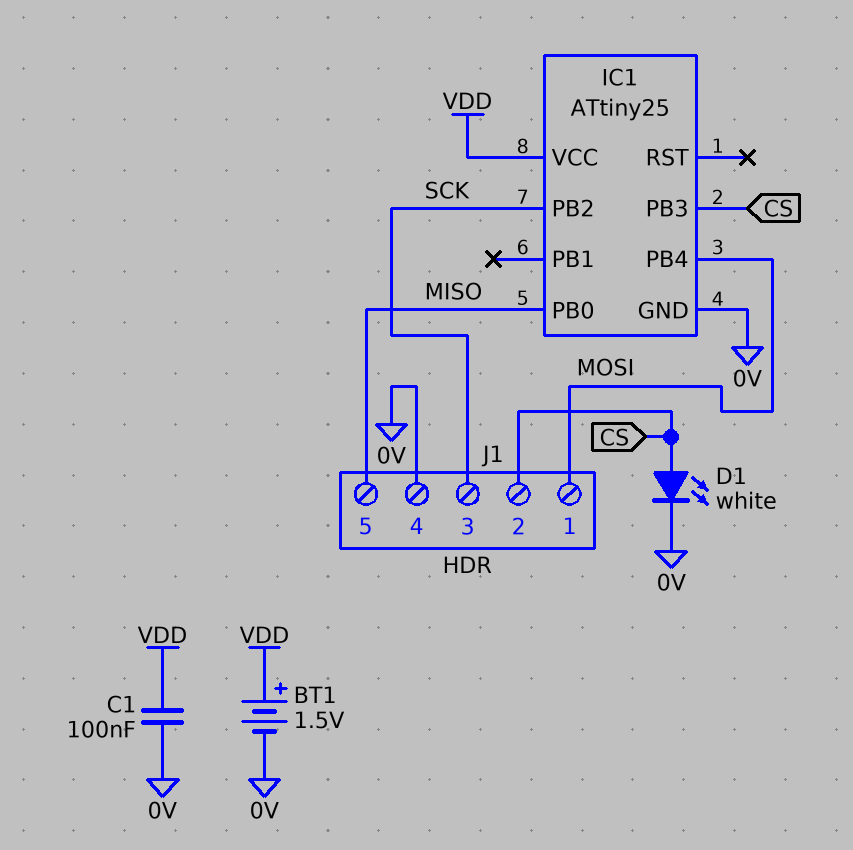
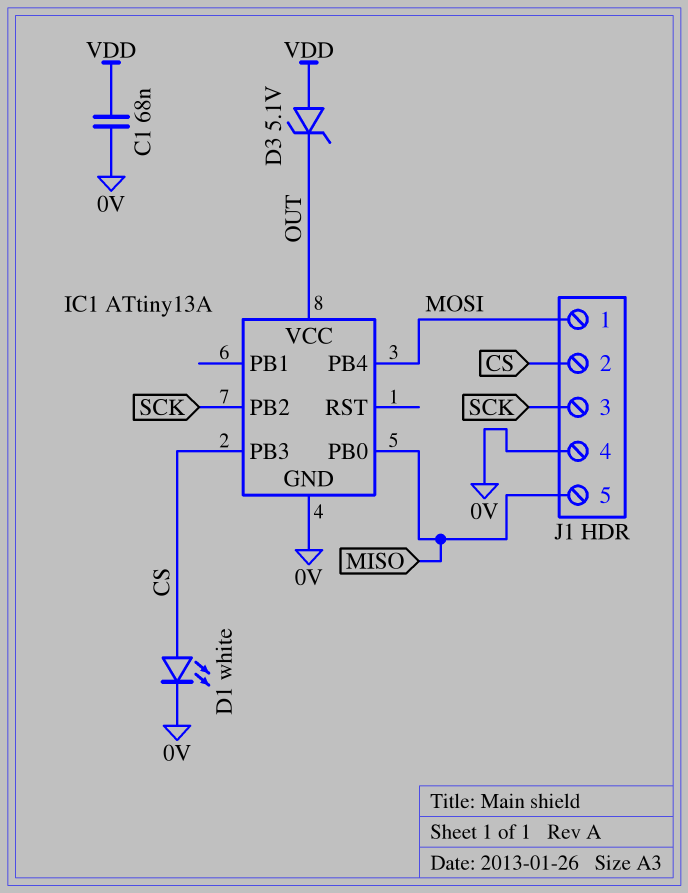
BT1: 1.5V (plus VDD, minus 0V) -> none
C1: 100nF (0V, VDD) -> 68nF (0V, VDD)
D3: none -> zener 5.1V (A VDD, K OUT)
IC1: ATtiny25 -> ATtiny13A
IC1 pin VCC: VDD -> OUT

